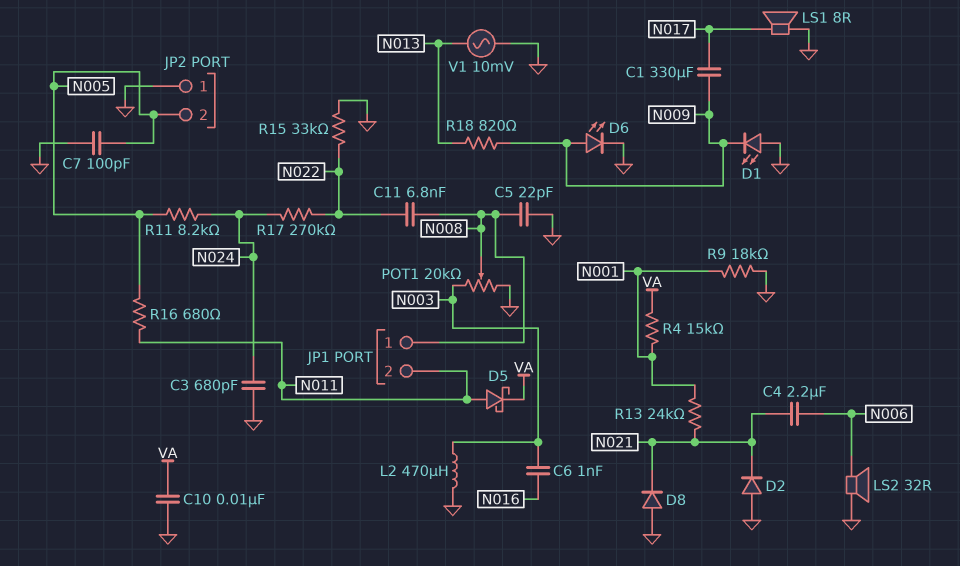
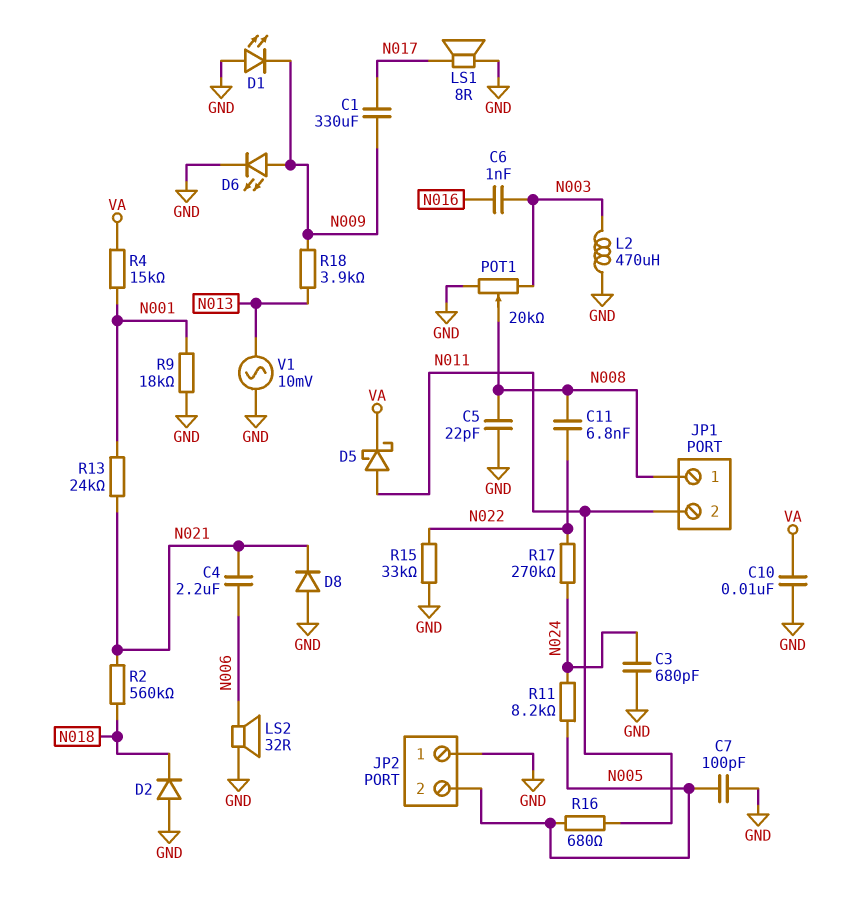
D2: diode (A GND, K N021) -> diode (A GND, K N018)
R2: none -> 560k (N018, N021)
R18: 820 (N009, N013) -> 3.9k (N009, N013)

